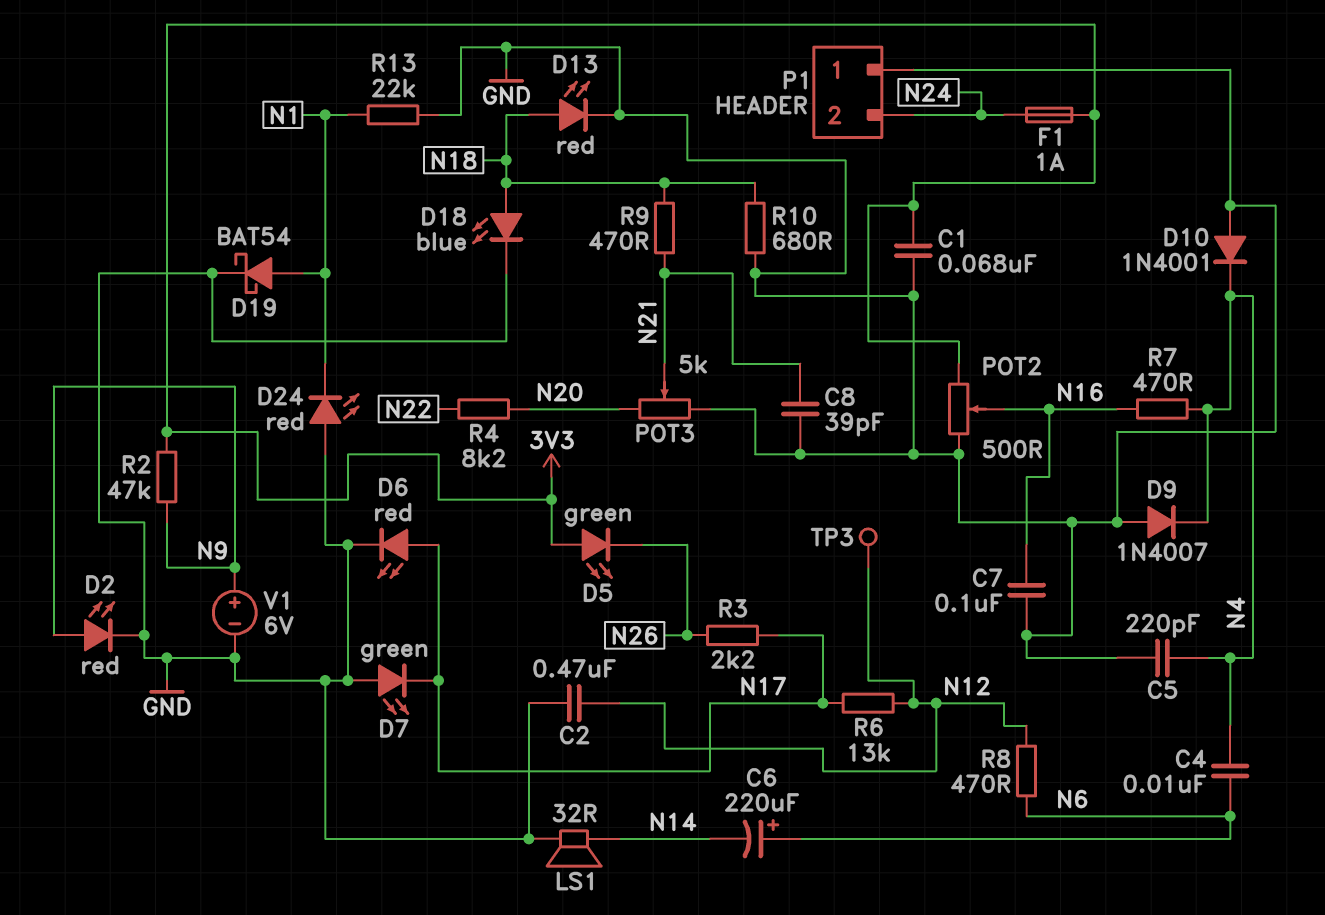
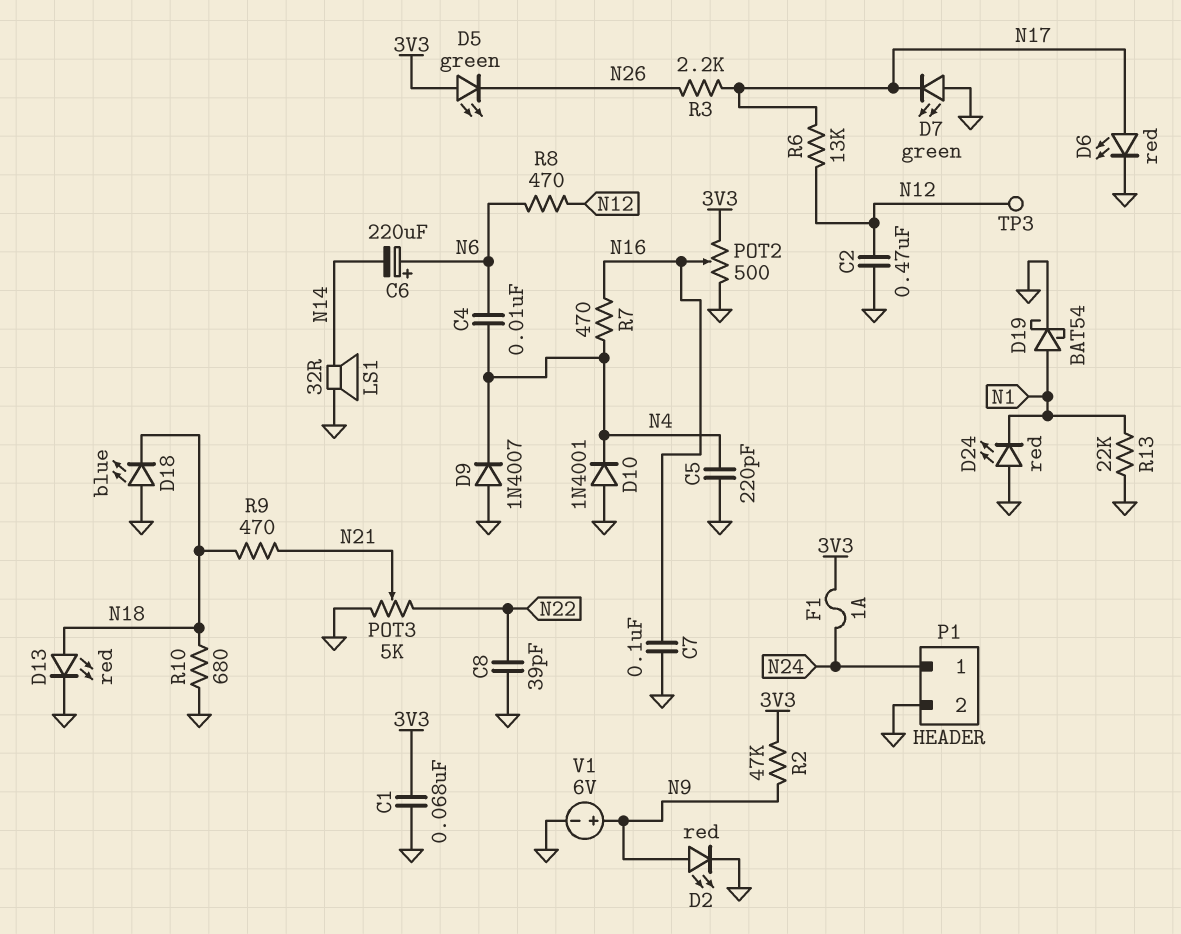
C8: 39pF (GND, N21) -> 39pF (GND, N22)
D18: LED blue (A N18, K GND) -> LED blue (A GND, K N18)
P1 pin 1: GND -> N24
P1 pin 2: N24 -> GND
POT3: 5k (GND, N20, wiper N21) -> 5k (GND, N22, wiper N21)
R4: 8.2k (N20, N22) -> none

